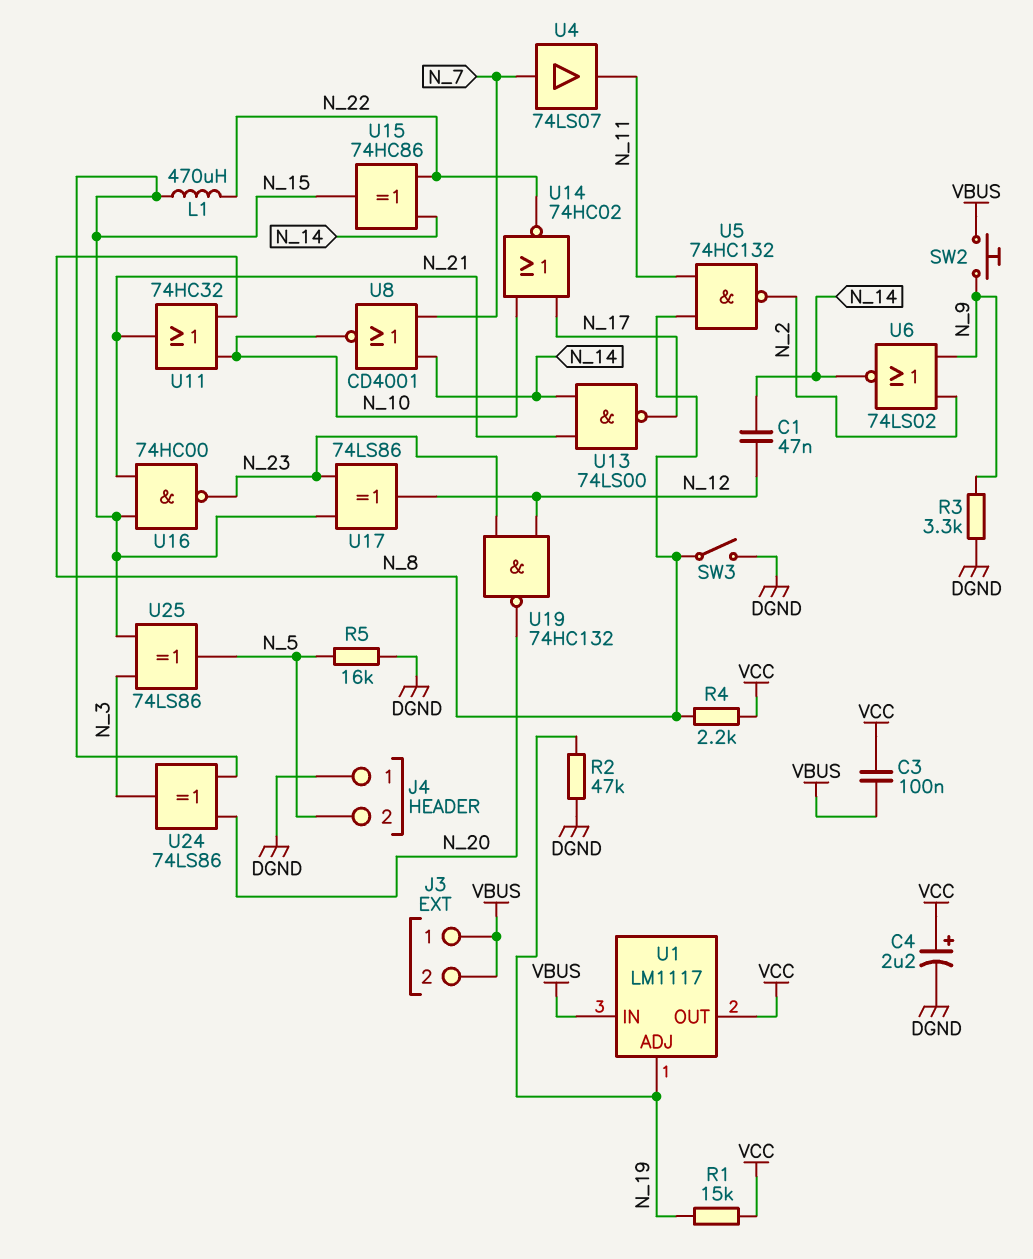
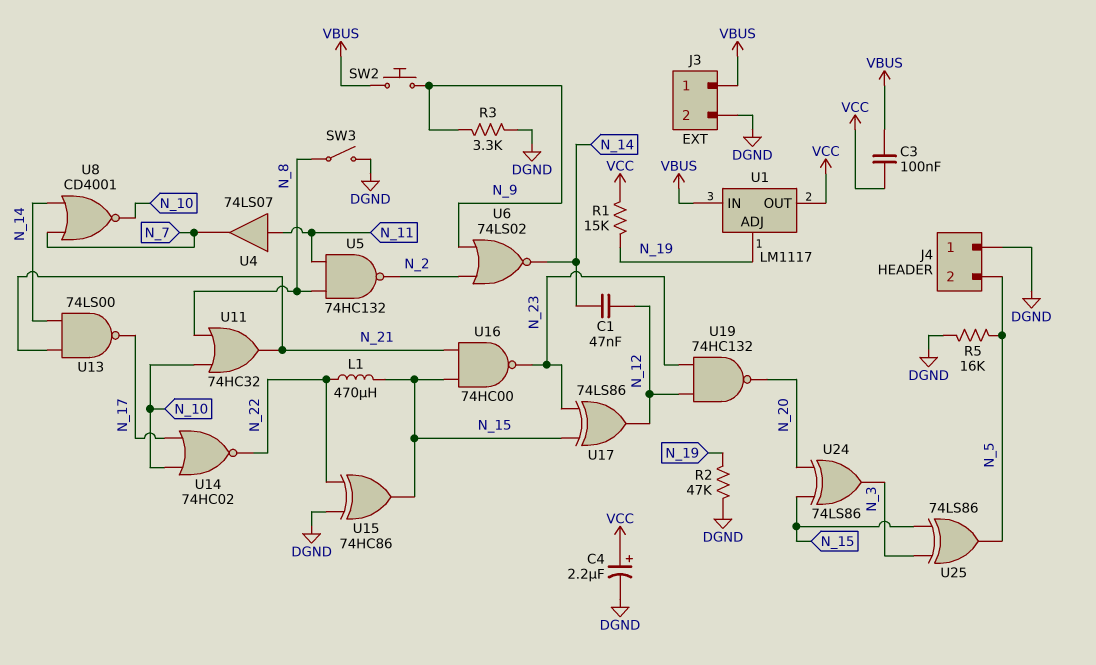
J3 pin 2: VBUS -> DGND
R4: 2.2k (N_8, VCC) -> none
U4: buffer 74LS07 (in N_7, out N_11) -> buffer 74LS07 (in N_11, out N_7)
U15: XOR 74HC86 (in N_14, in N_22, out N_15) -> XOR 74HC86 (in DGND, in N_22, out N_15)

